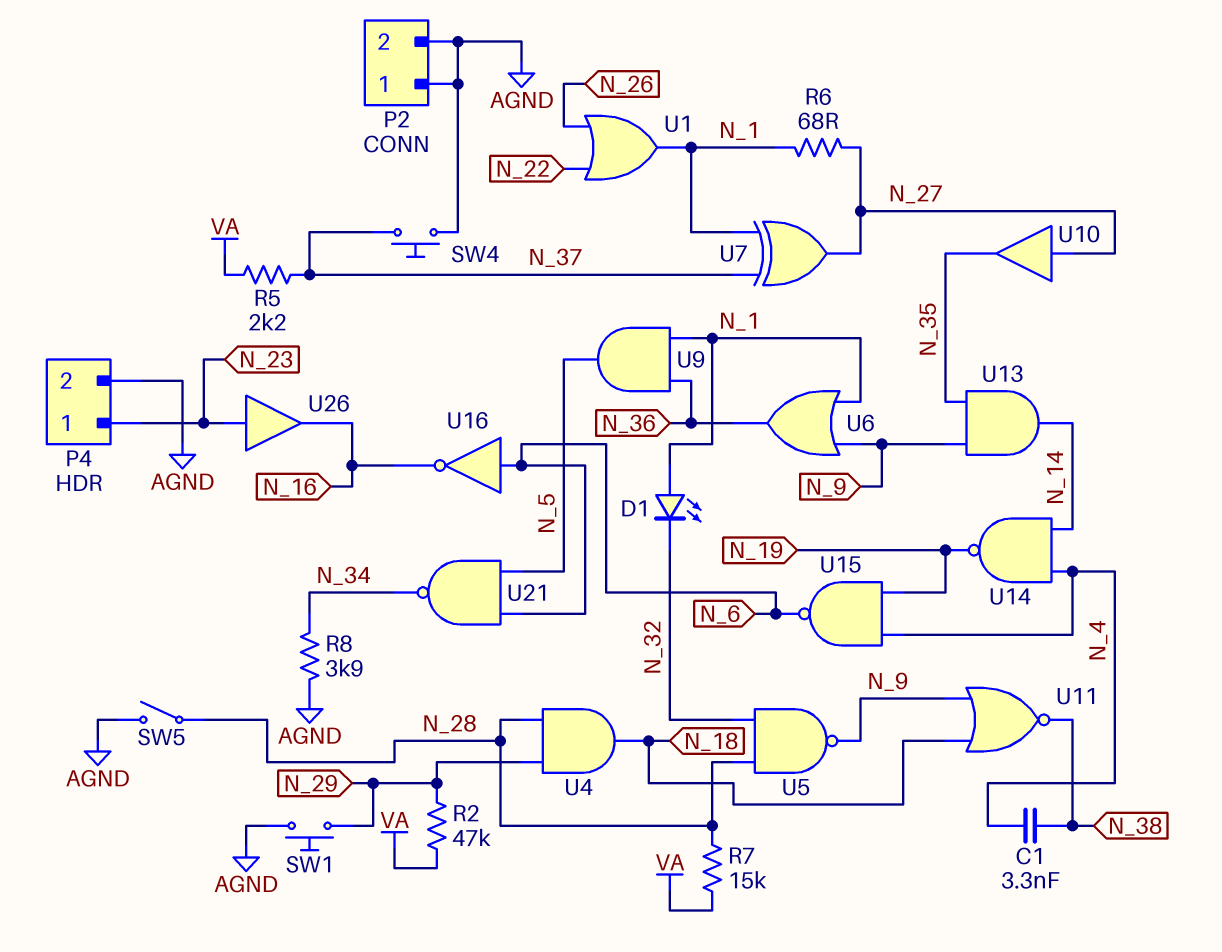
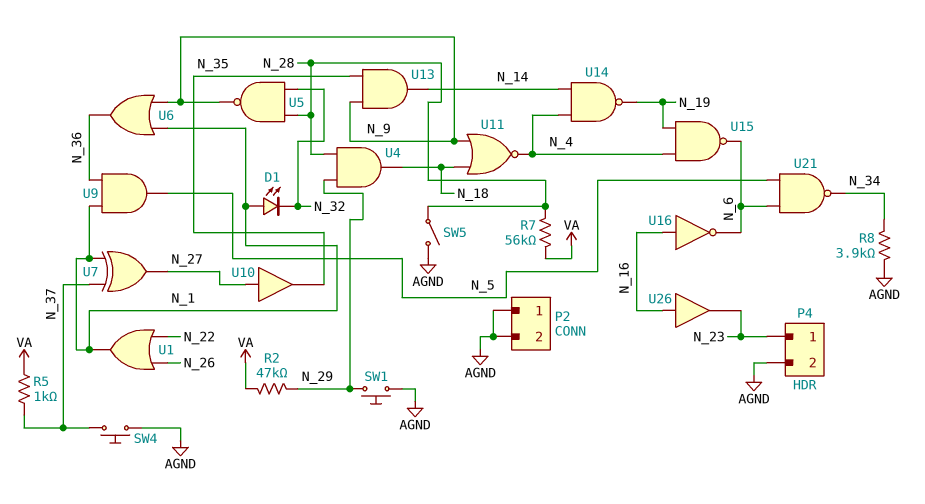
C1: 3.3nF (N_4, N_38) -> none
R5: 2.2k (N_37, VA) -> 1k (N_37, VA)
R6: 68 (N_1, N_27) -> none
R7: 15k (N_28, VA) -> 56k (N_28, VA)
U11: NOR (in N_9, in N_18, out N_38) -> NOR (in N_9, in N_18, out N_4)
U16: NOT (in N_6, out N_16) -> NOT (in N_16, out N_6)
U26: buffer (in N_23, out N_16) -> buffer (in N_16, out N_23)

